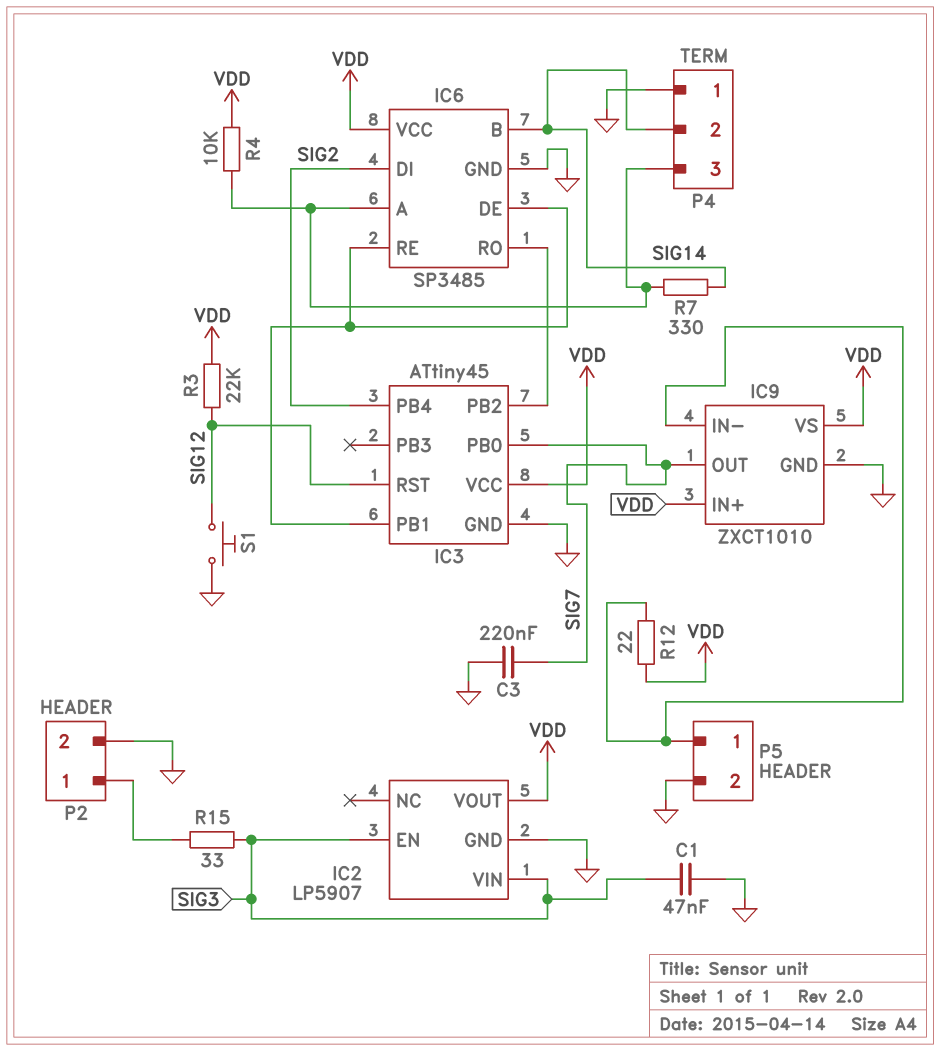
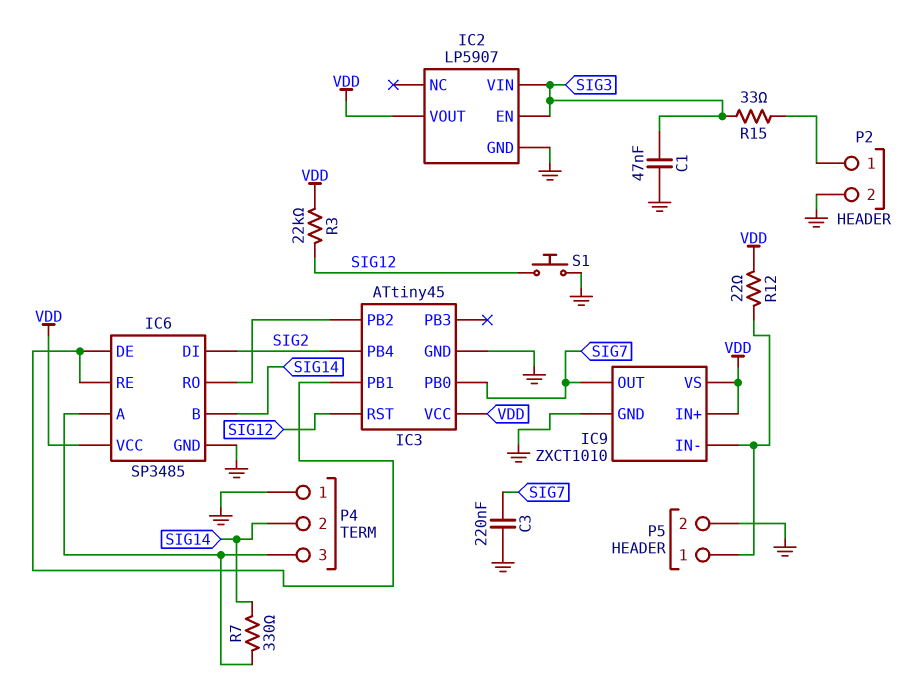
R4: 10k (IC6/A, VDD) -> none

